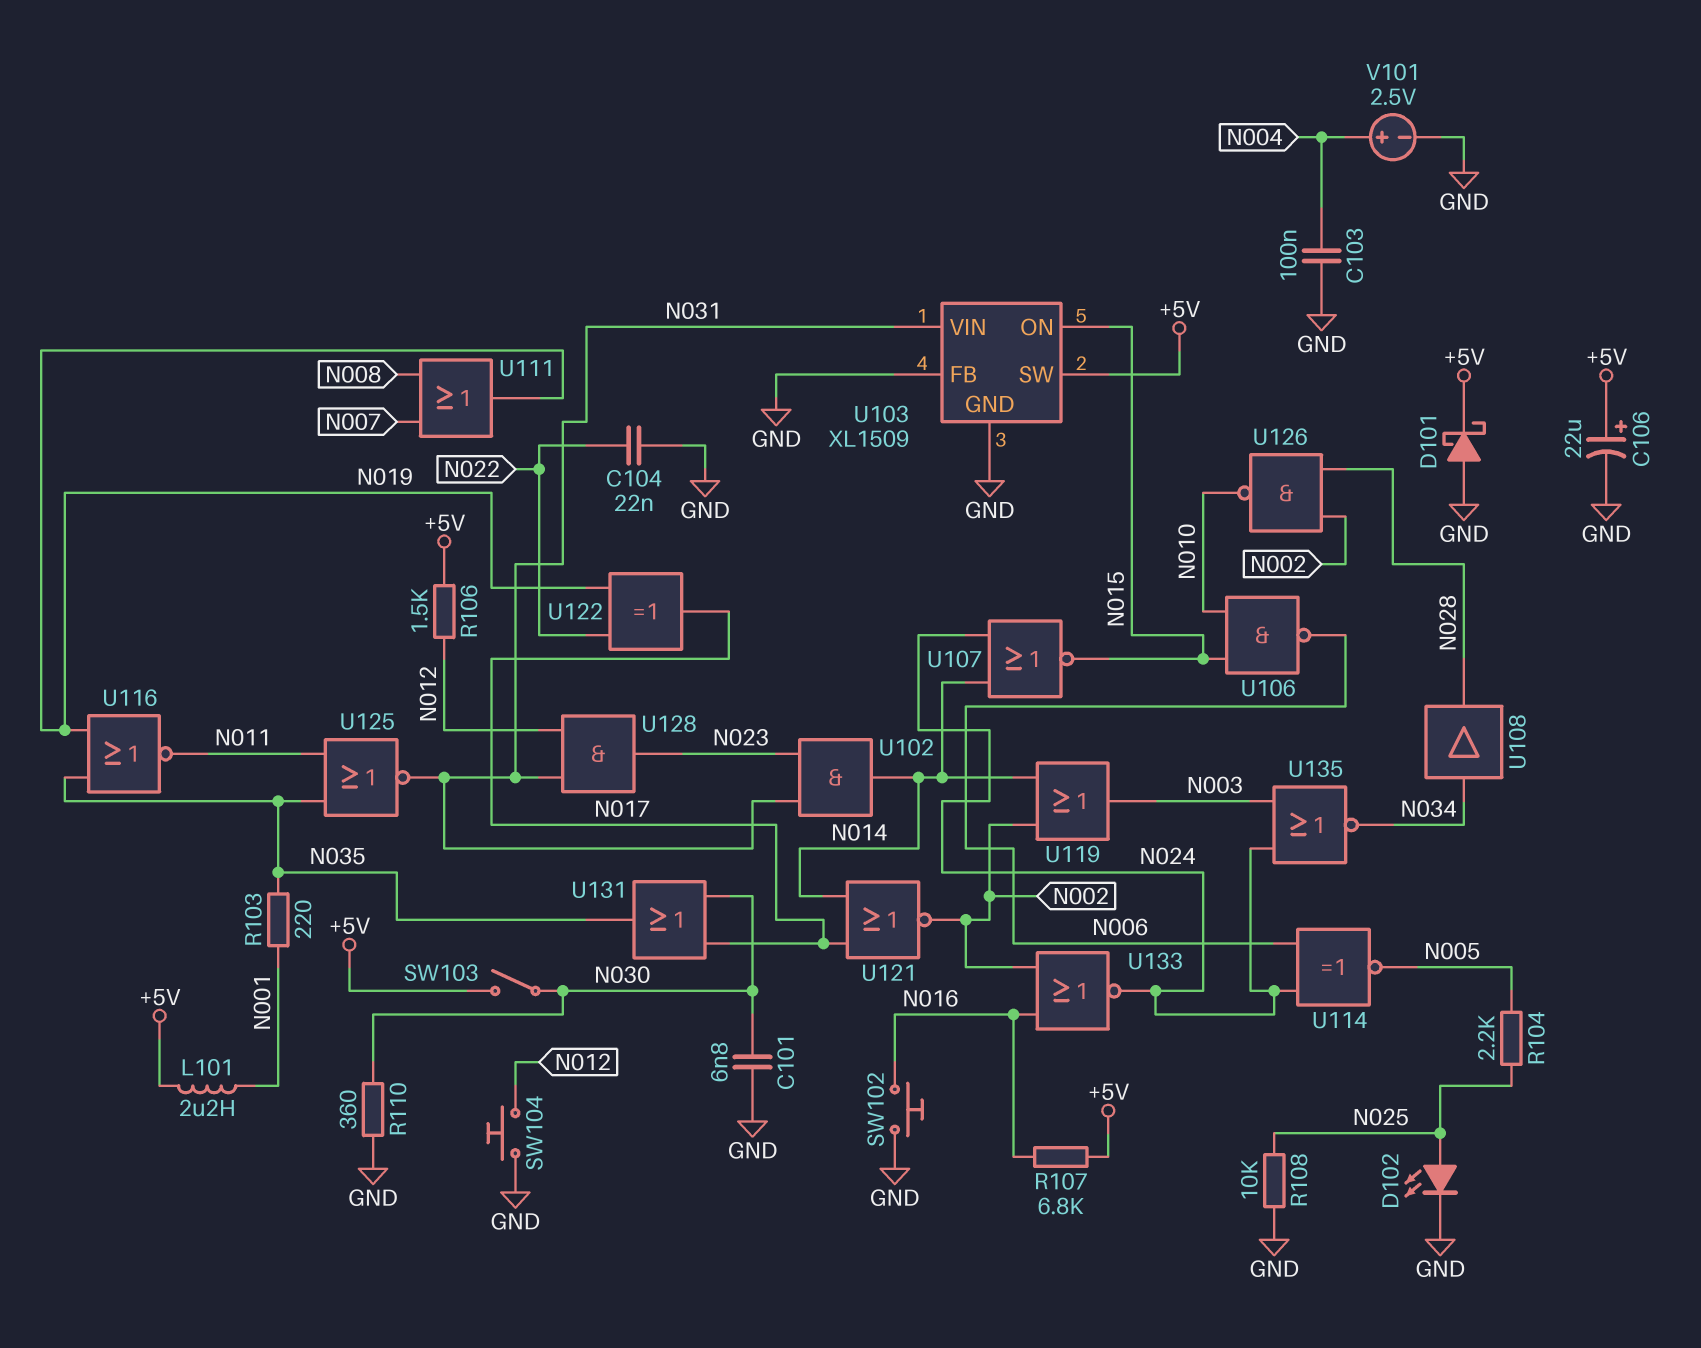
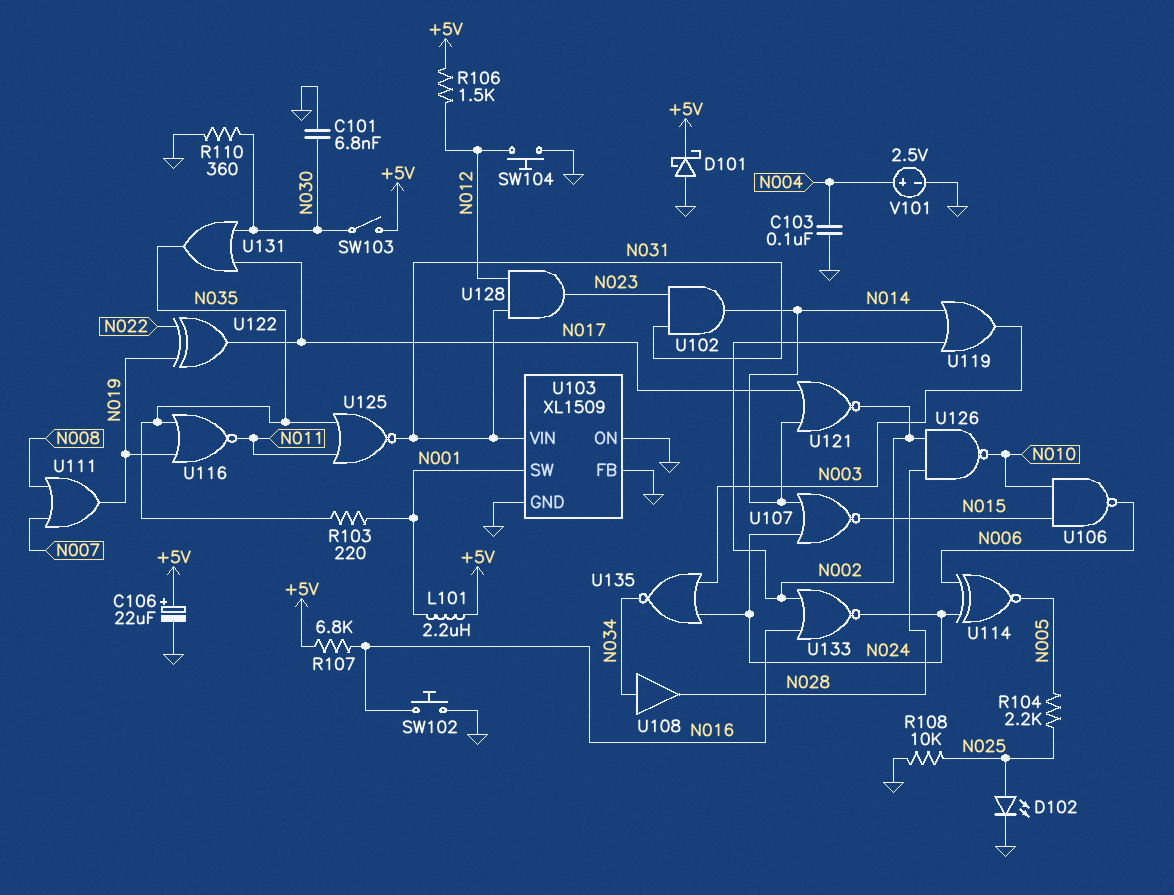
C104: 22nF (GND, N022) -> none
U103 pin ON: N015 -> GND
U103 pin SW: +5V -> N001

